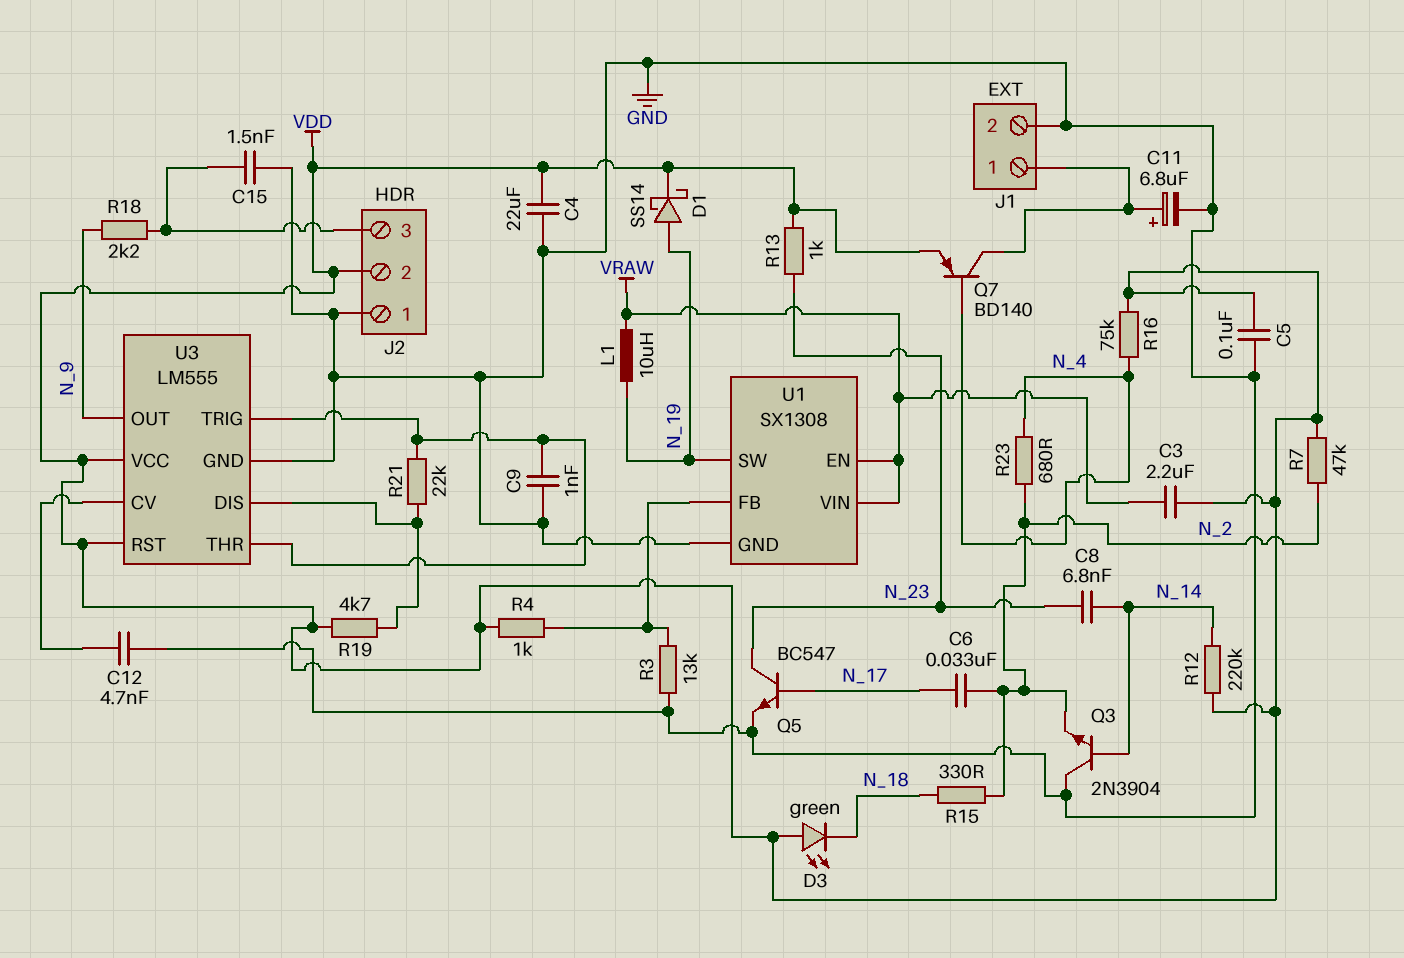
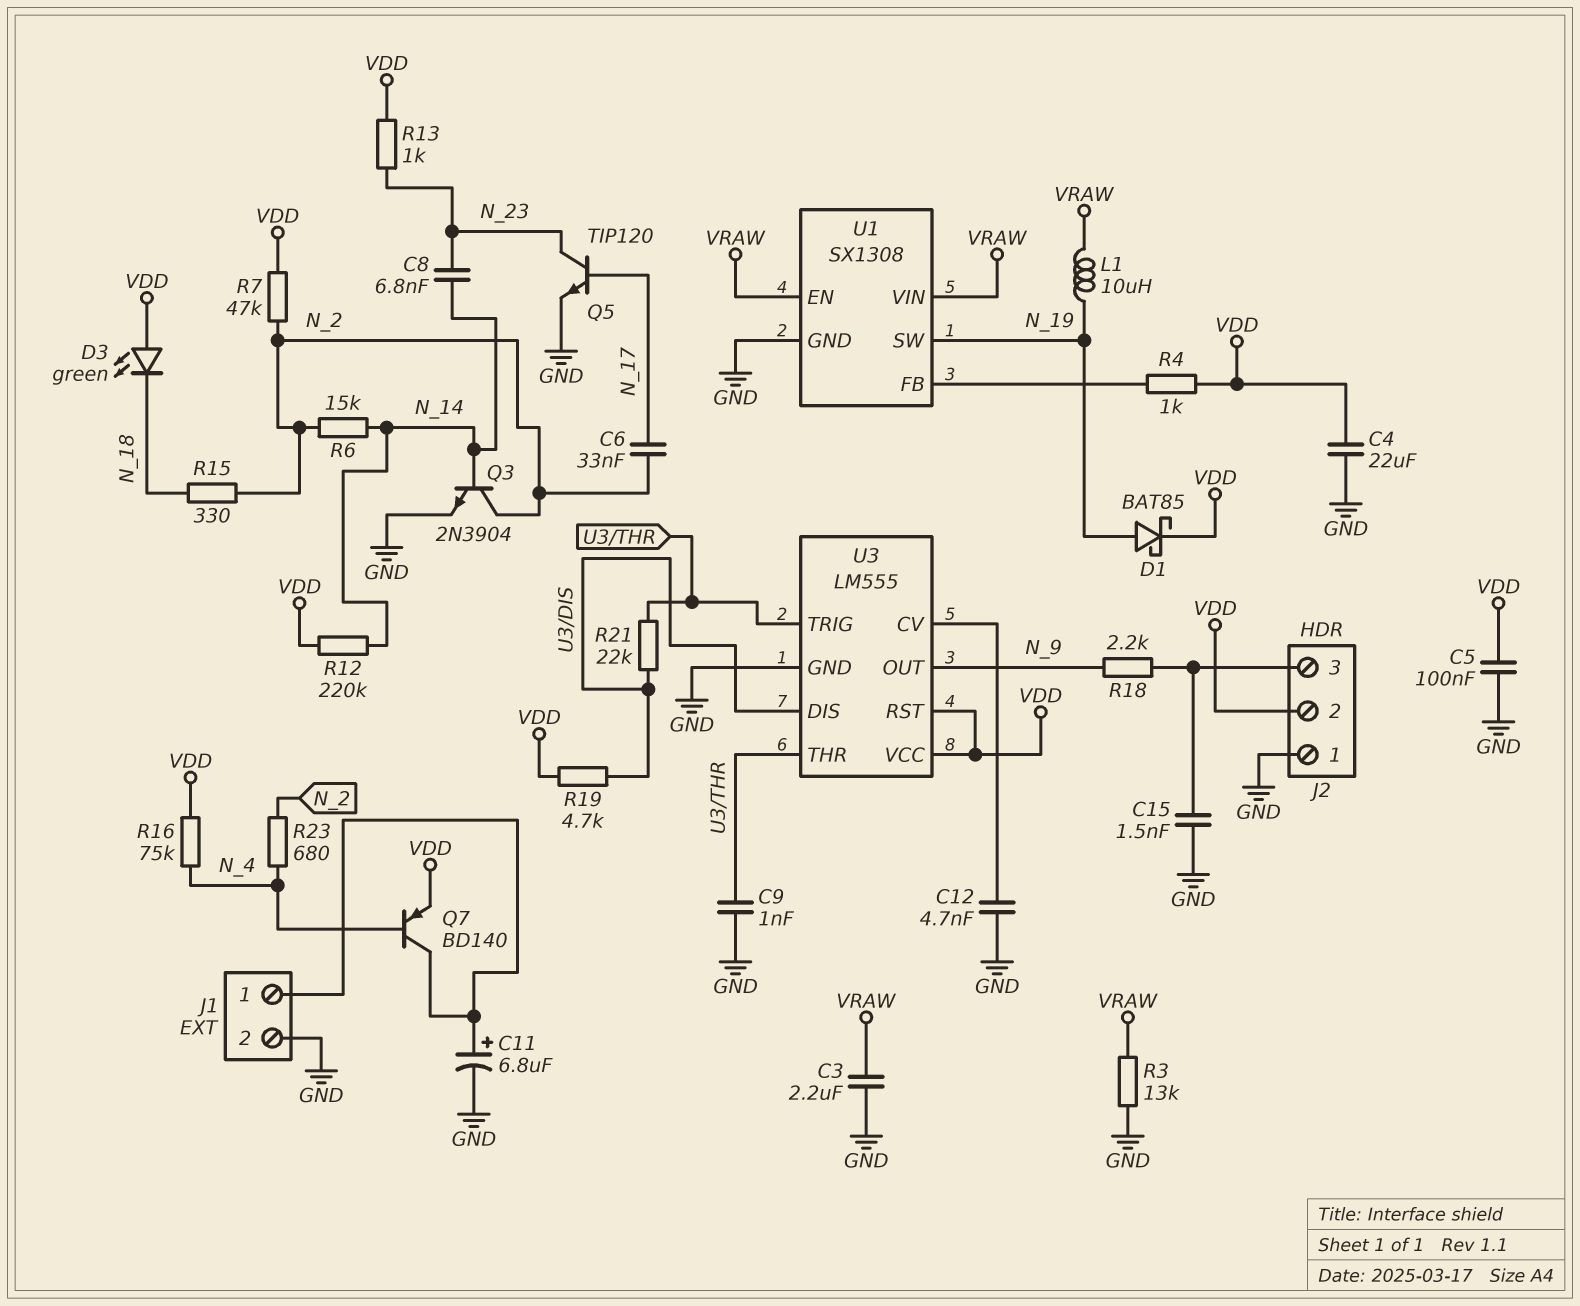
C3: 2.2uF (VDD, VRAW) -> 2.2uF (GND, VRAW)
D1: schottky SS14 (A N_19, K VDD) -> schottky BAT85 (A N_19, K VDD)
Q3: NPN 2N3904 (B N_14, C GND, E N_2) -> NPN 2N3904 (B N_14, C N_2, E GND)
Q5: NPN BC547 (B N_17, C N_23, E GND) -> NPN TIP120 (B N_17, C N_23, E GND)
R3: 13k (GND, U1/FB) -> 13k (GND, VRAW)
R6: none -> 15k (N_2, N_14)

